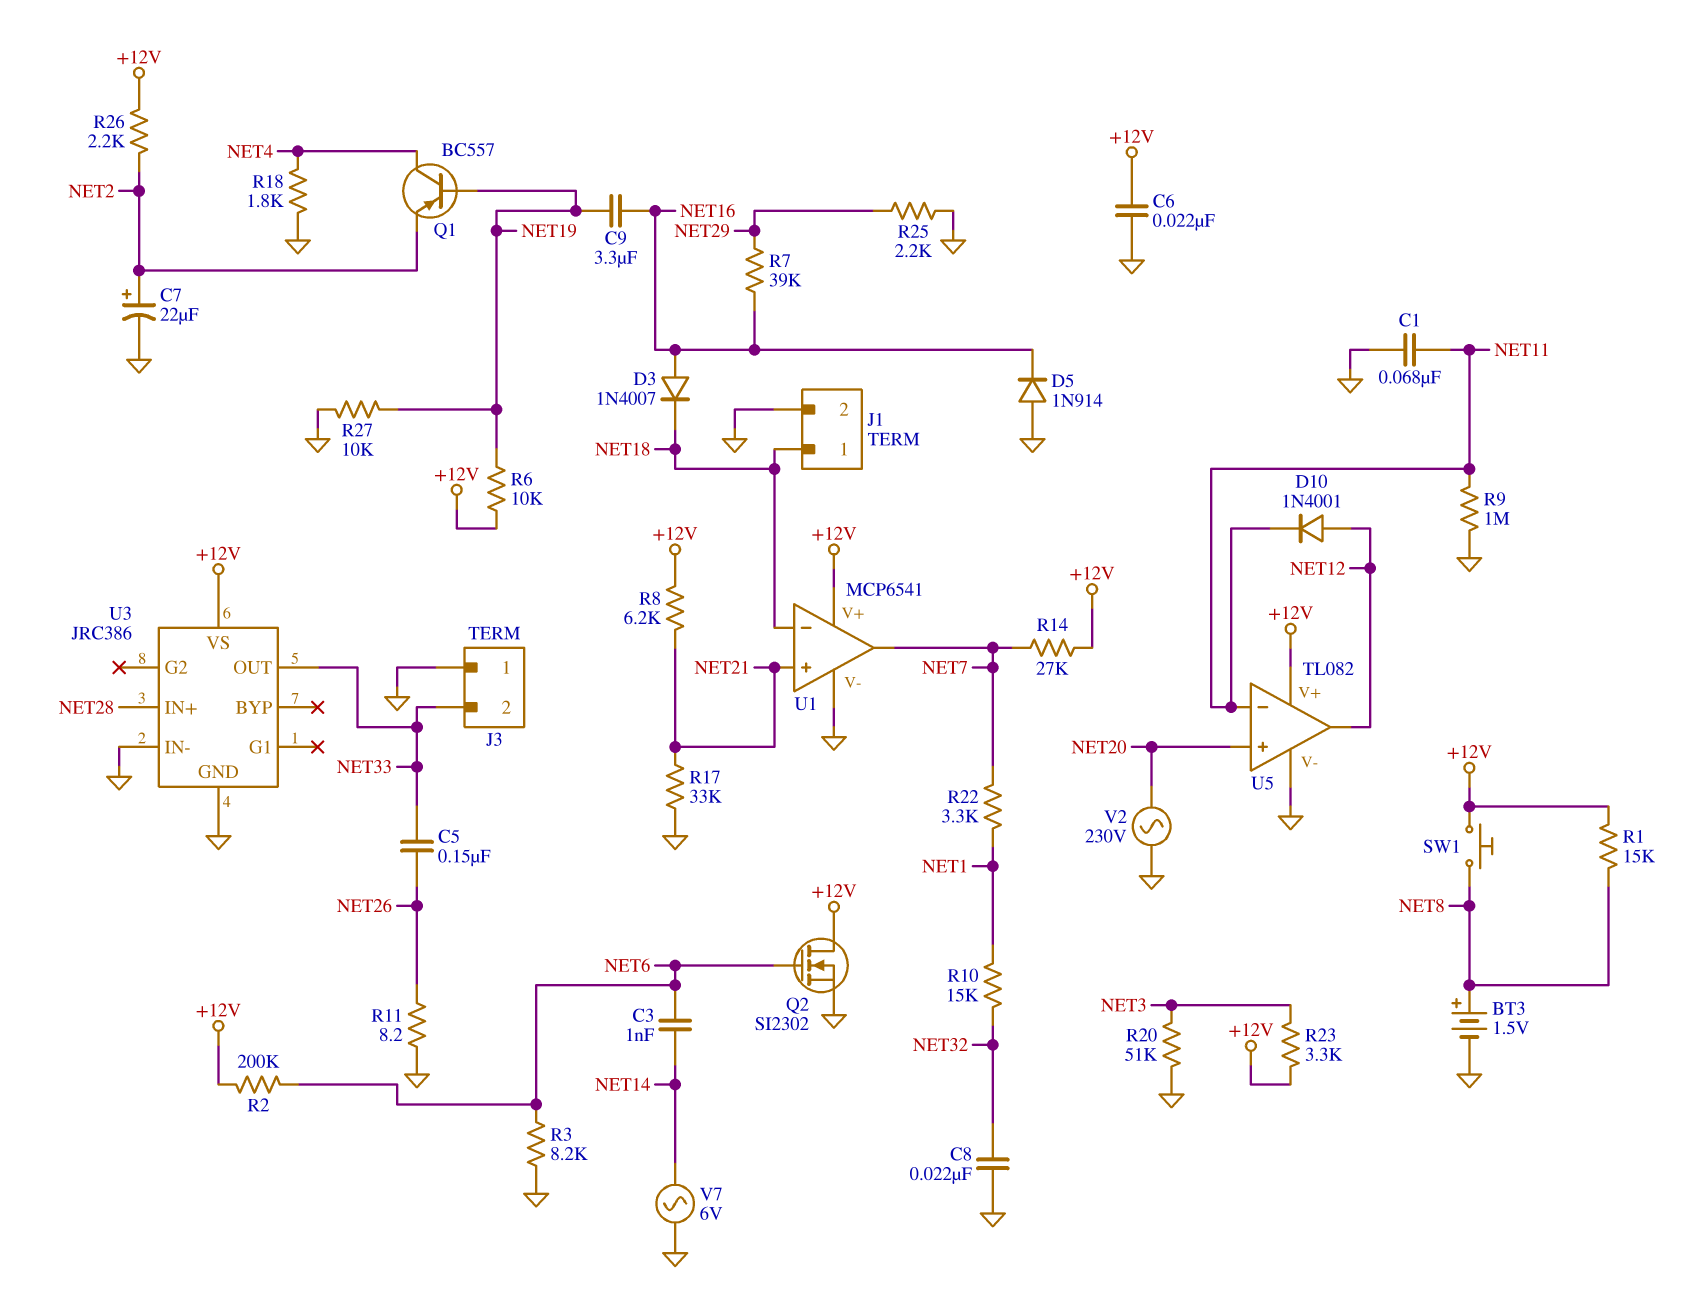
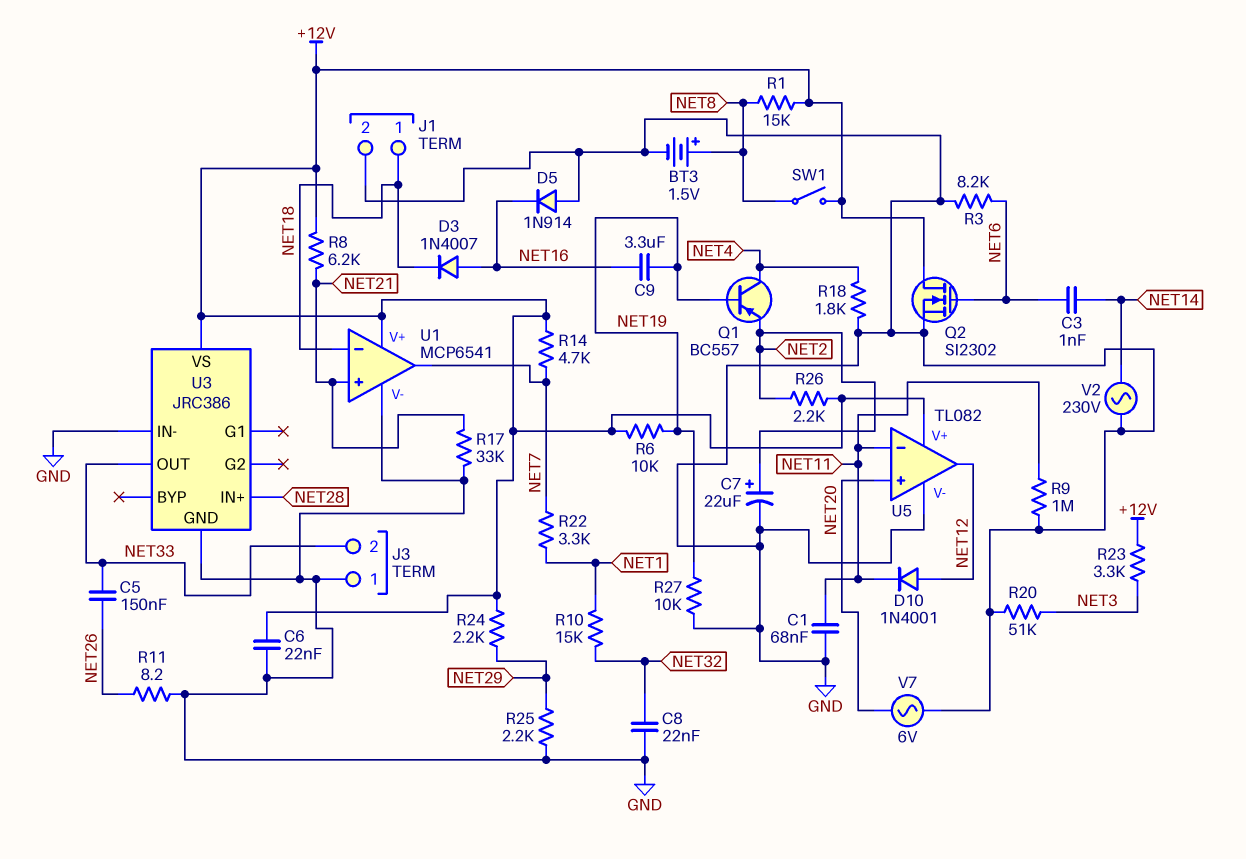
R2: 200k (+12V, NET6) -> none
R7: 39k (NET16, NET29) -> none
R14: 27k (+12V, NET7) -> 4.7k (+12V, NET7)
R24: none -> 2.2k (+12V, NET29)
SW1: button (+12V, NET8) -> switch (+12V, NET8)
V2: AC 230V (GND, NET20) -> AC 230V (GND, NET14)
V7: AC 6V (GND, NET14) -> AC 6V (GND, NET20)

